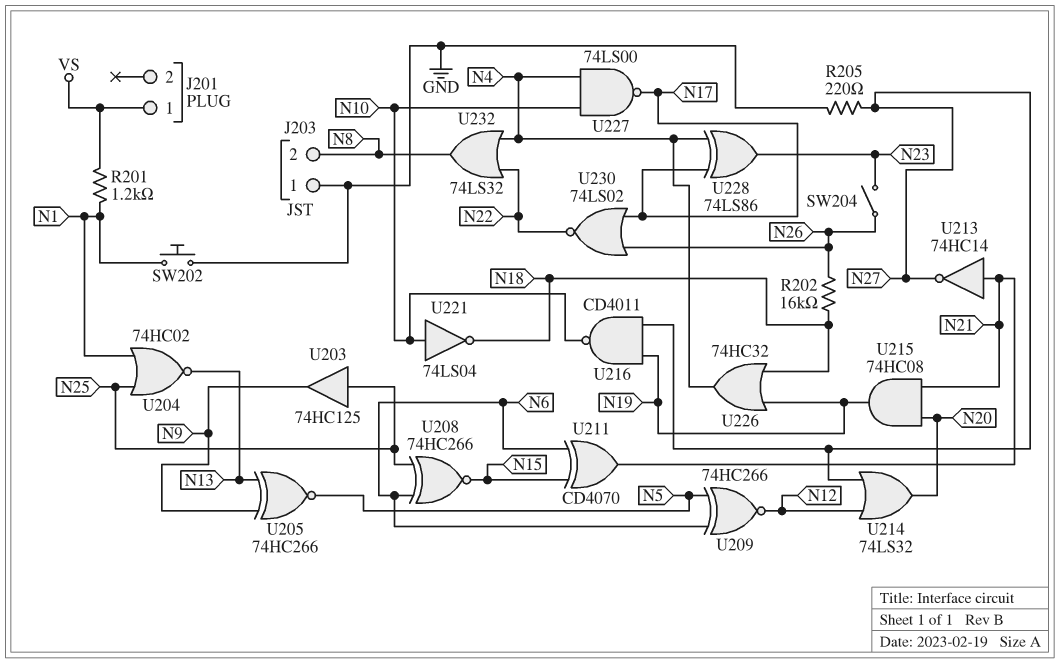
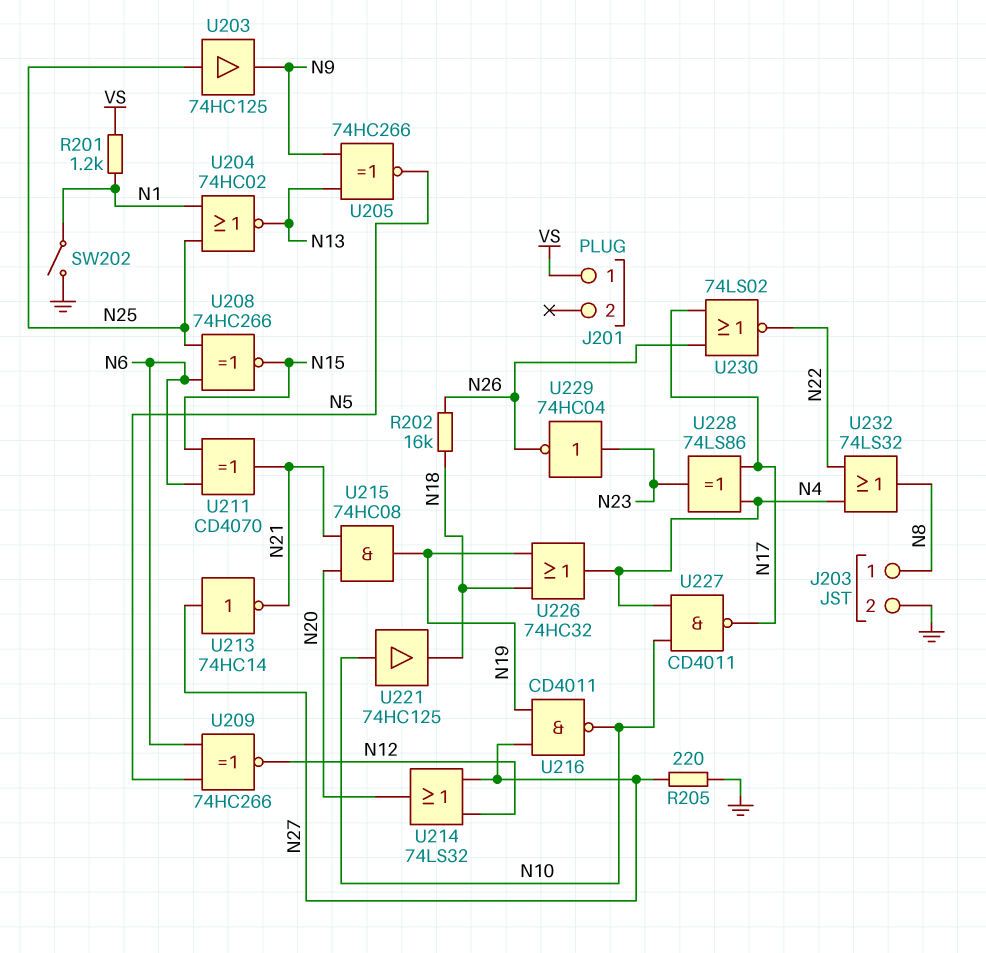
J203 pin 1: GND -> N8
J203 pin 2: N8 -> GND
SW202: button (GND, N1) -> switch (GND, N1)
SW204: switch (N23, N26) -> none
U213: NOT 74HC14 (in N21, out N27) -> NOT 74HC14 (in N27, out N21)
U221: NOT 74LS04 (in N10, out N18) -> buffer 74HC125 (in N10, out N18)
U227: NAND 74LS00 (in N4, in N10, out N17) -> NAND CD4011 (in N4, in N10, out N17)
U229: none -> NOT 74HC04 (in N23, out N26)

